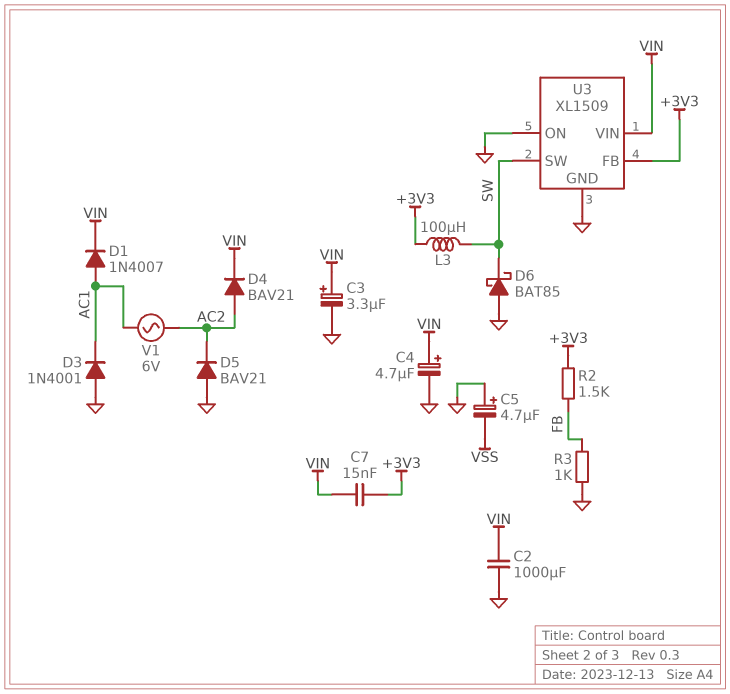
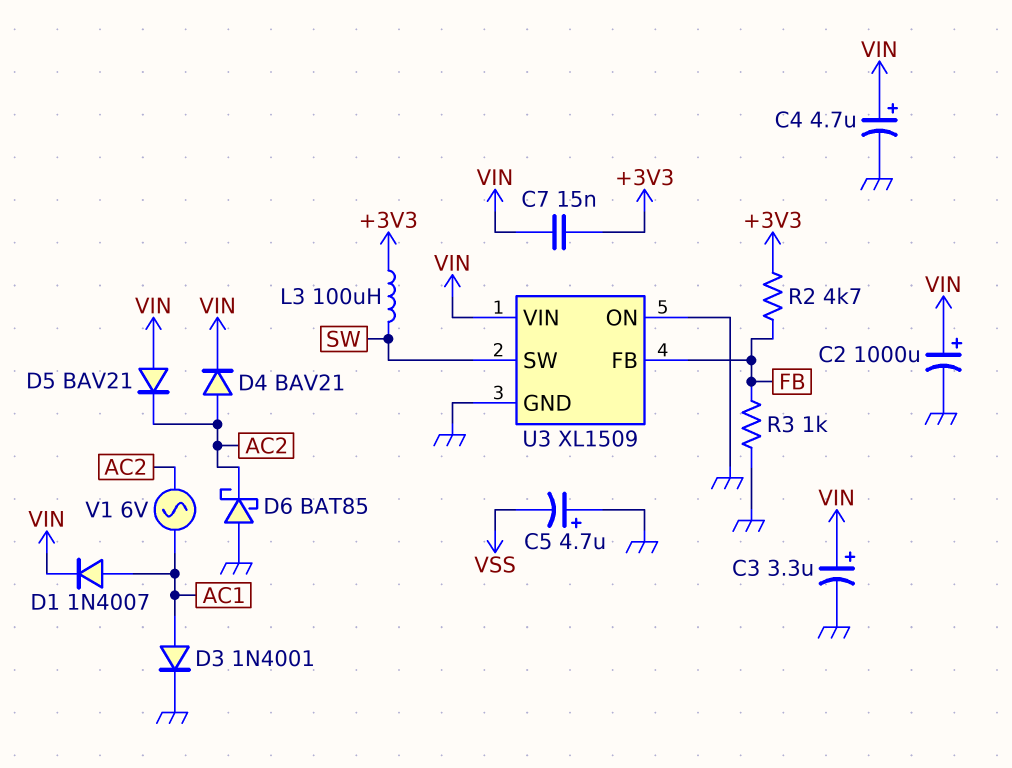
C2: 1000uF (GND, VIN) -> 1000uF (plus VIN, minus GND)
D3: diode 1N4001 (A GND, K AC1) -> diode 1N4001 (A AC1, K GND)
D5: diode BAV21 (A GND, K AC2) -> diode BAV21 (A VIN, K AC2)
D6: schottky BAT85 (A GND, K SW) -> schottky BAT85 (A GND, K AC2)
R2: 1.5k (+3V3, FB) -> 4.7k (+3V3, FB)
U3 pin FB: +3V3 -> FB

